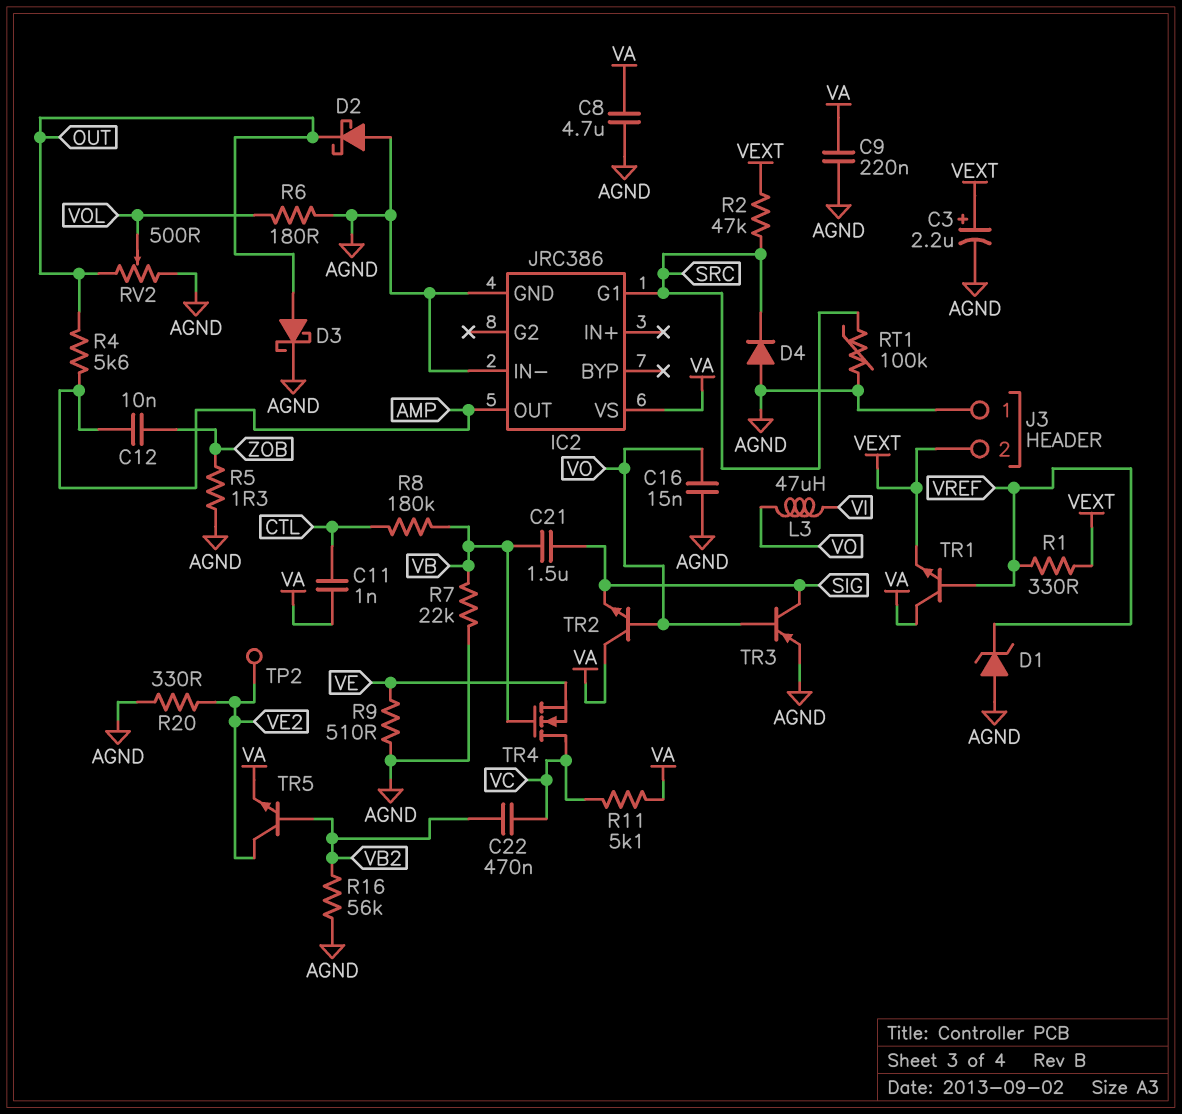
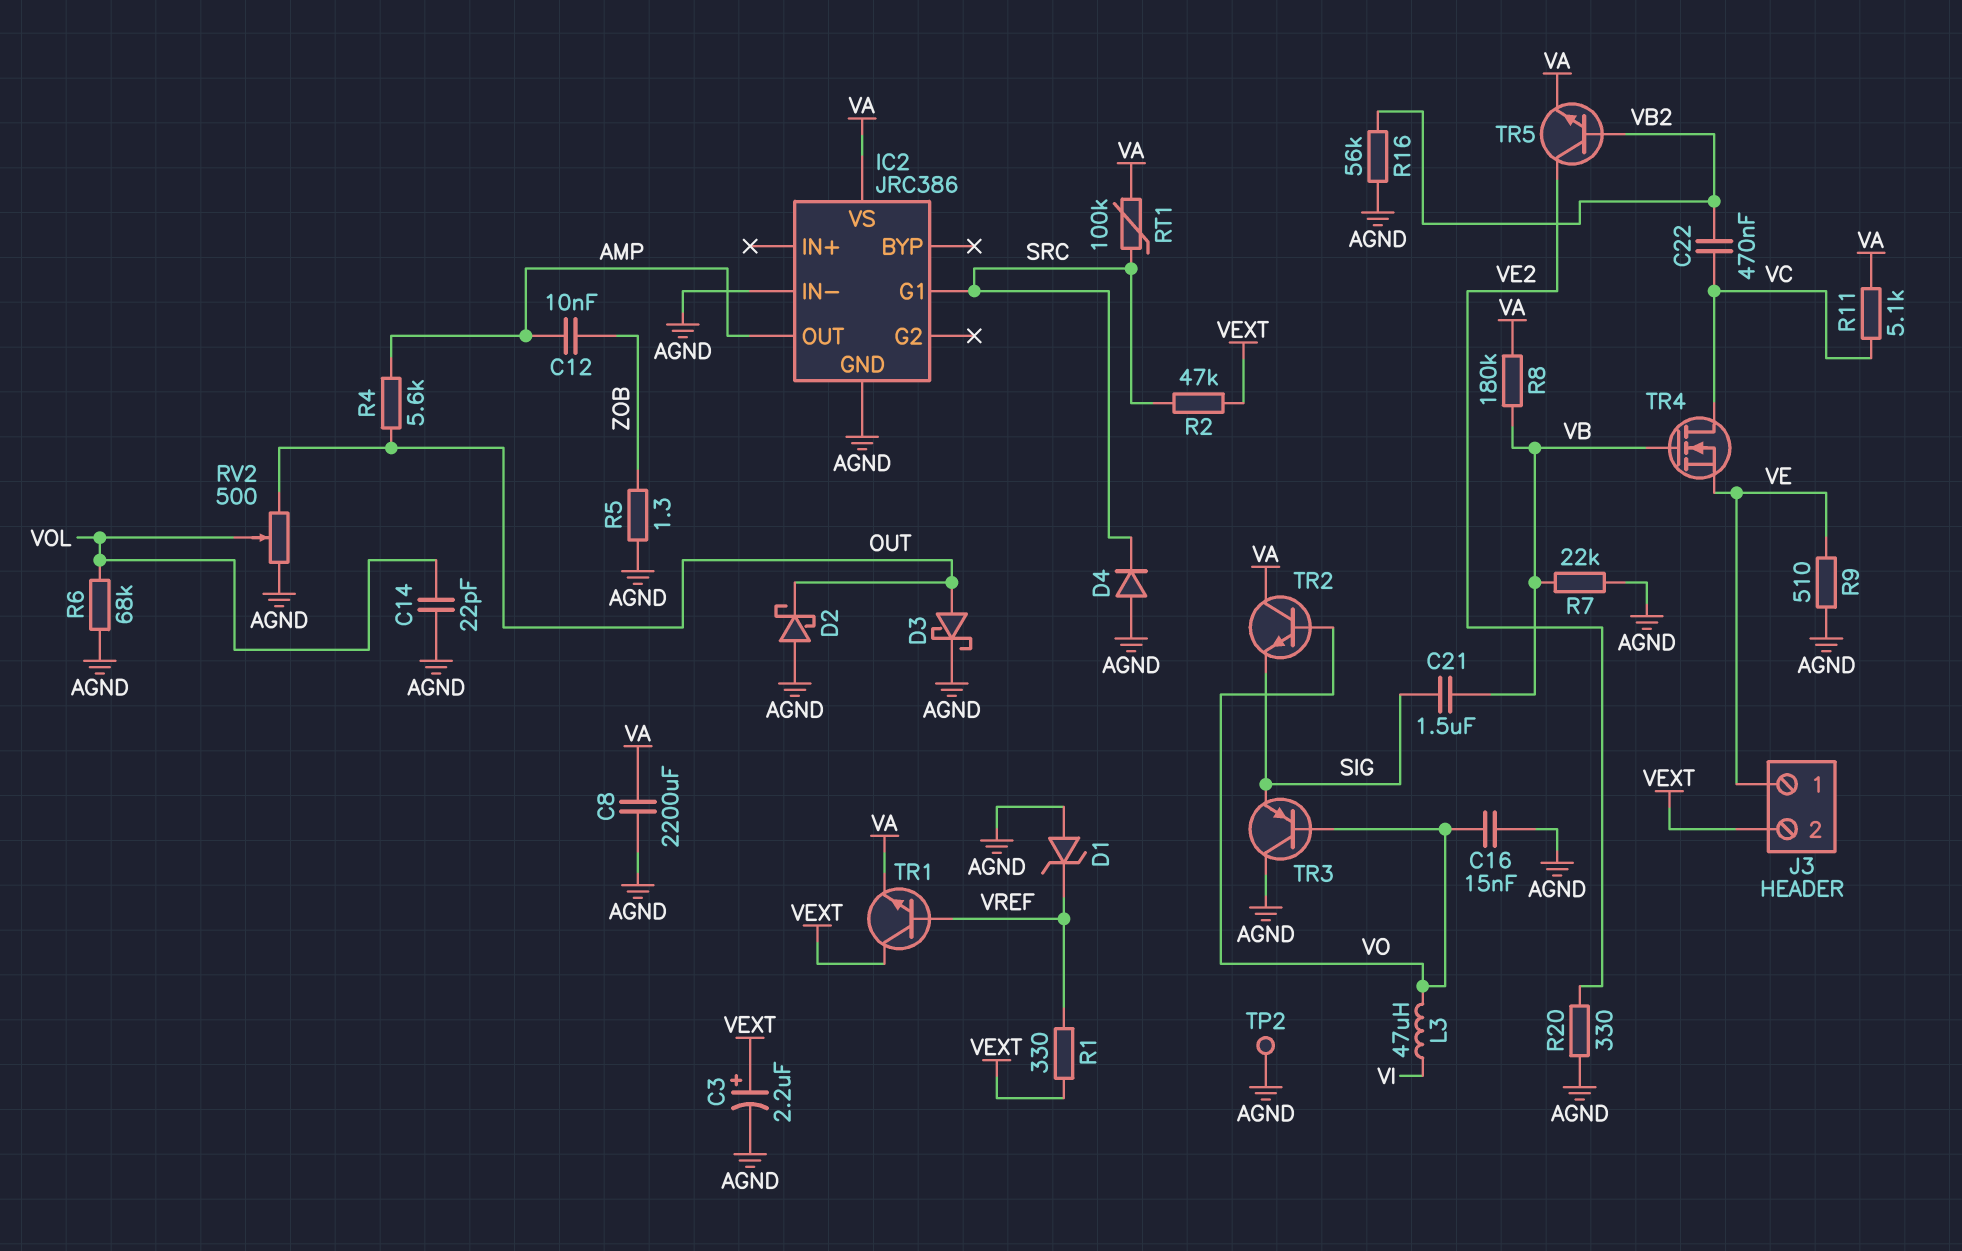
C8: 4.7uF (AGND, VA) -> 2200uF (AGND, VA)
C9: 220nF (AGND, VA) -> none
C11: 1nF (CTL, VA) -> none
C14: none -> 22pF (AGND, VOL)
J3 pin 1: AGND -> VE
R6: 180 (AGND, VOL) -> 68k (AGND, VOL)
R8: 180k (CTL, VB) -> 180k (VA, VB)
RT1: 100k (AGND, SRC) -> 100k (SRC, VA)
TP2: test point (VE2) -> test point (AGND)
TR1: NPN (B VREF, C VA, E VEXT) -> NPN (B VREF, C VEXT, E VA)
TR3: PNP (B VO, C SIG, E AGND) -> PNP (B VO, C AGND, E SIG)

